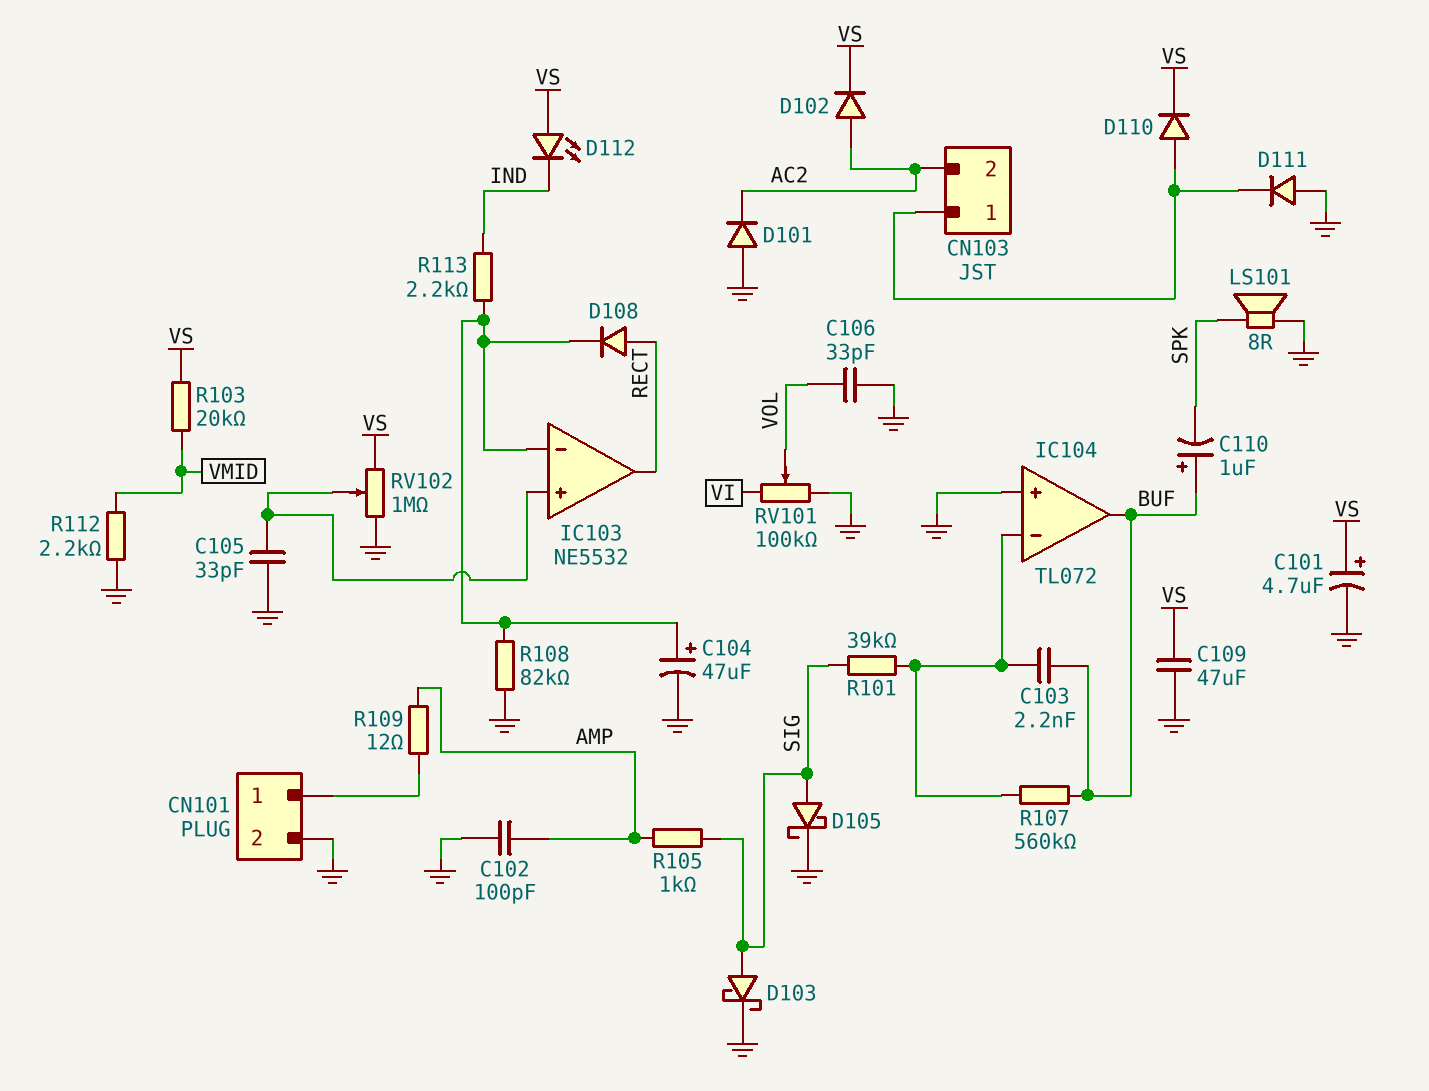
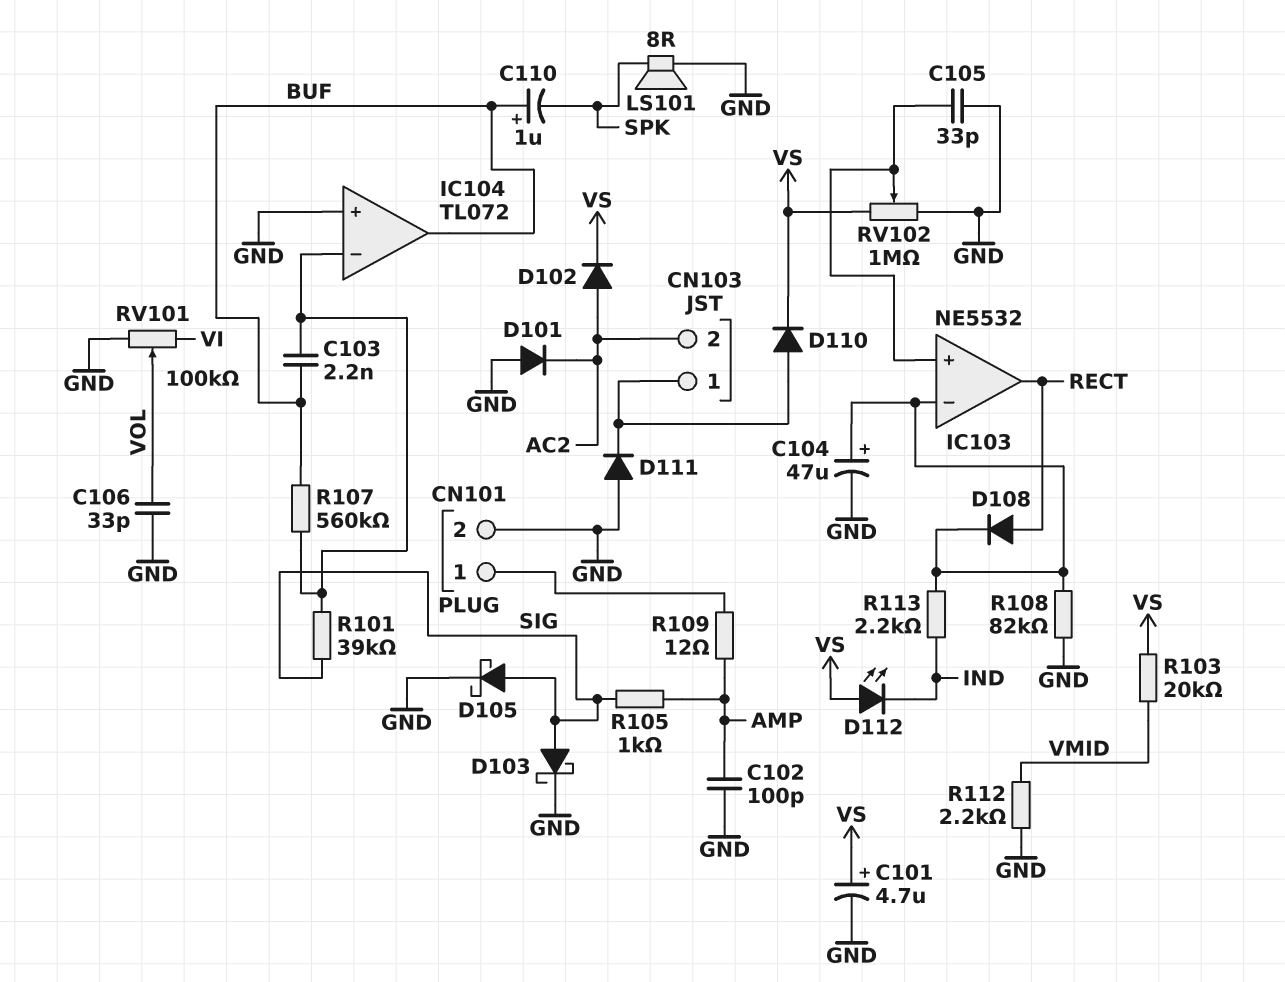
C109: 47uF (GND, VS) -> none

